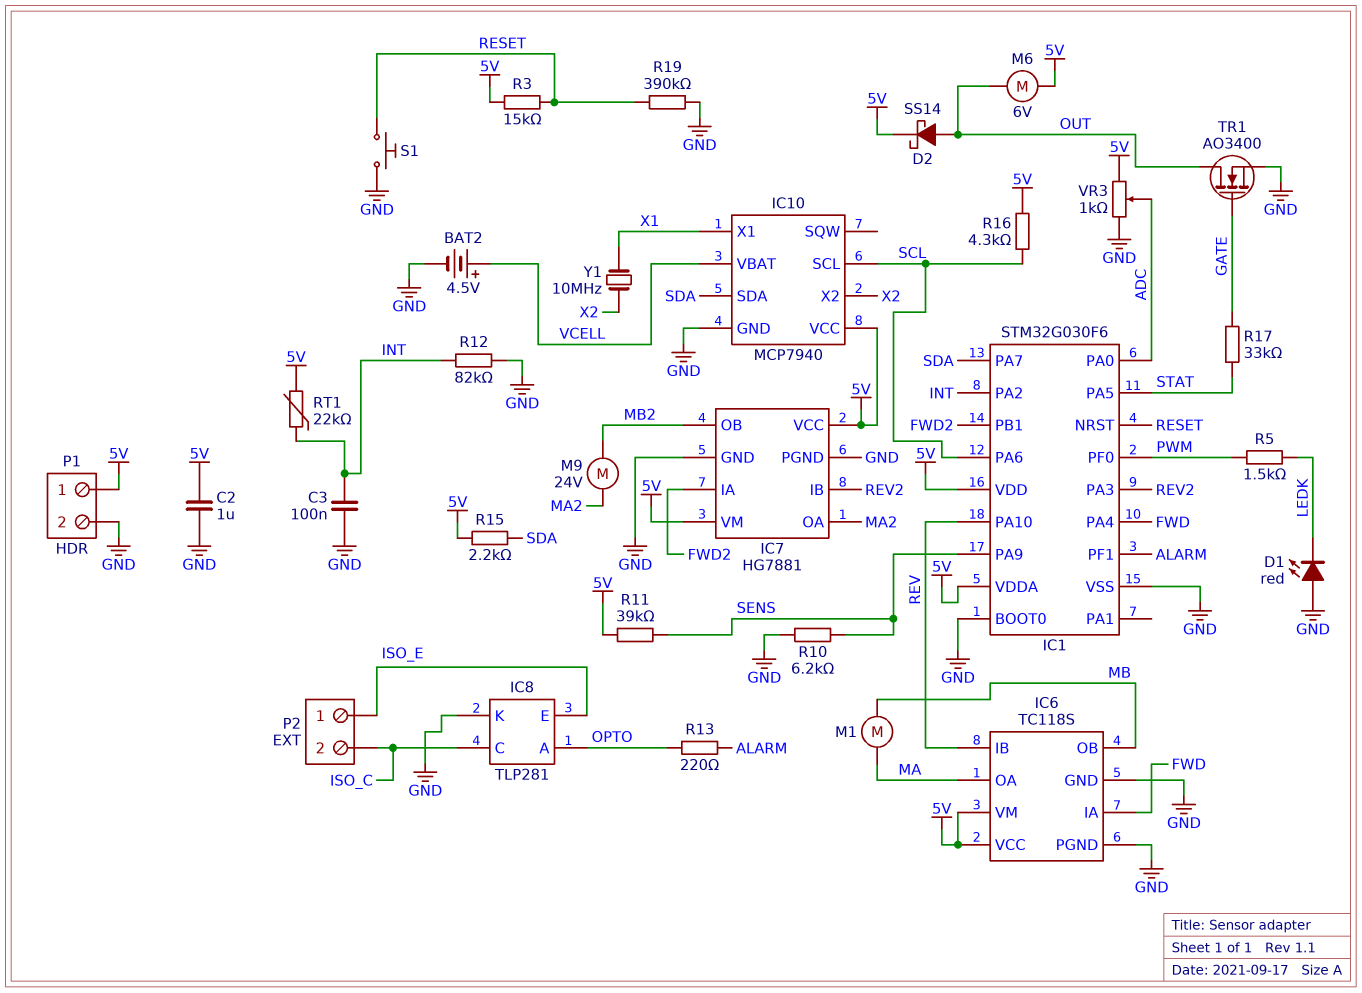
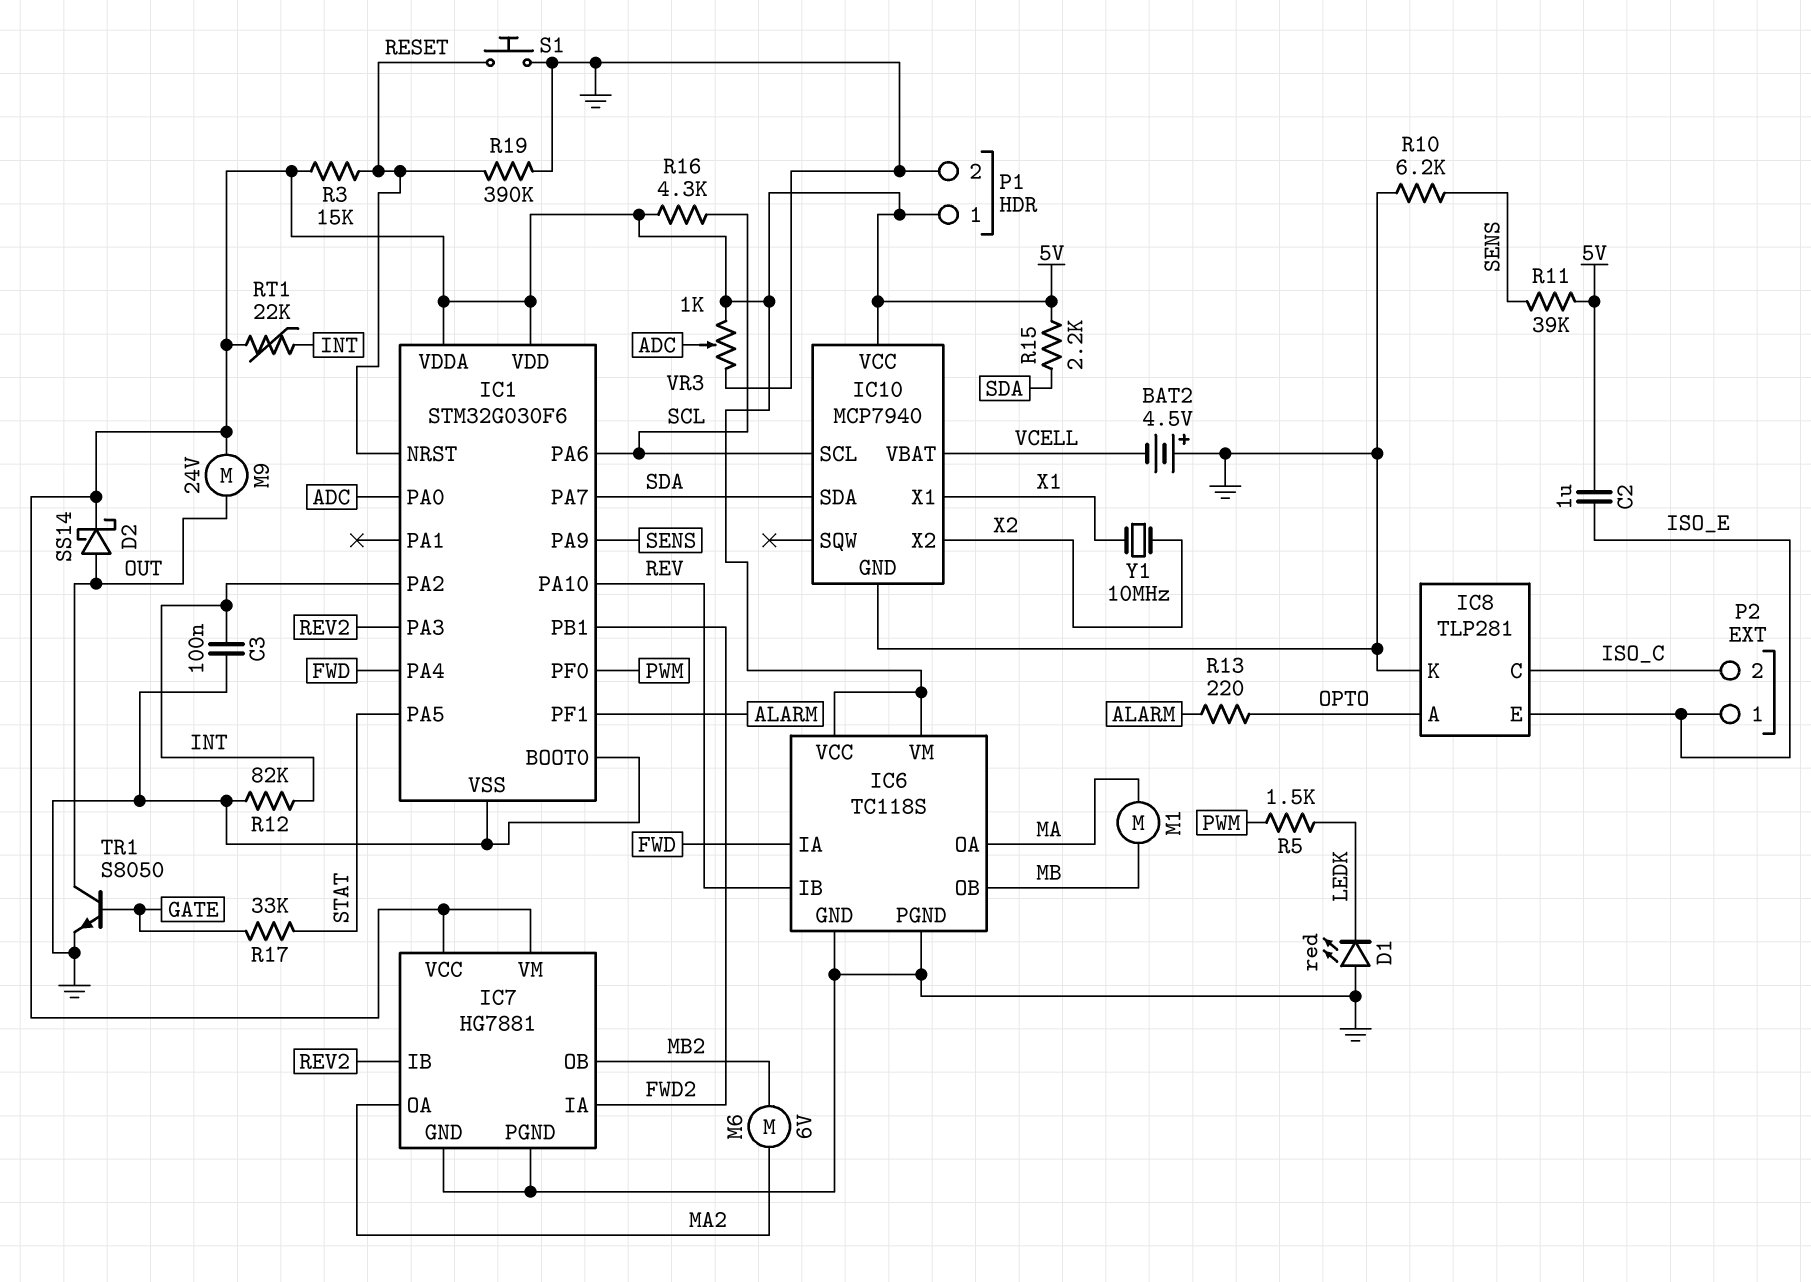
BAT2: 4.5V (plus VCELL, minus GND) -> 4.5V (plus GND, minus VCELL)
C2: 1uF (5V, GND) -> 1uF (5V, ISO_E)
M6: motor 6V (5V, OUT) -> motor 6V (MA2, MB2)
M9: motor 24V (MA2, MB2) -> motor 24V (5V, OUT)
TR1: NMOS AO3400 (G GATE, D OUT, S GND) -> NPN S8050 (B GATE, C OUT, E GND)

